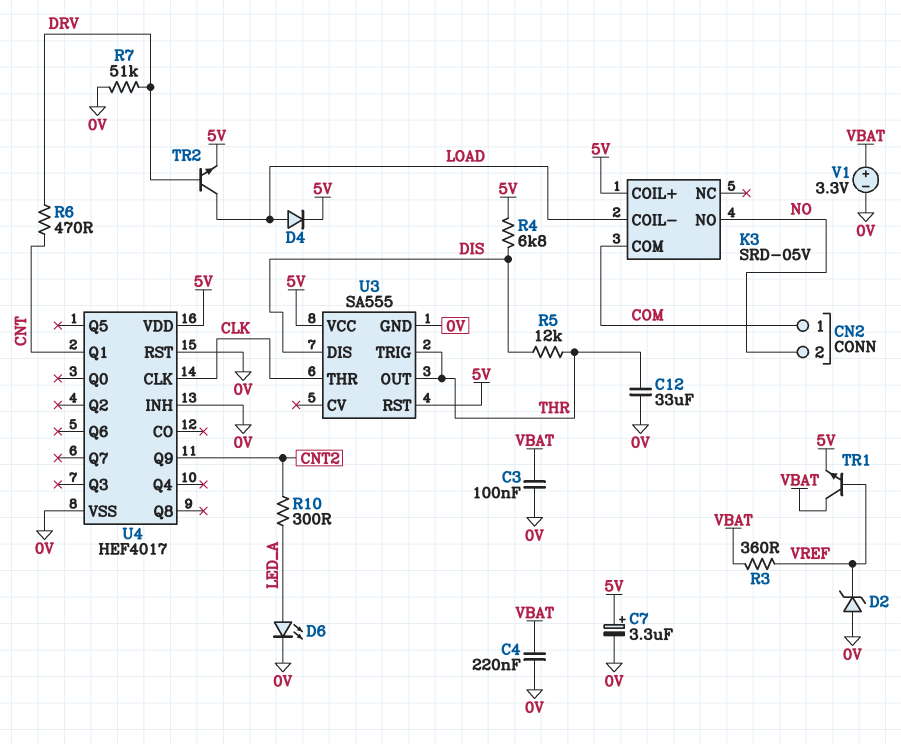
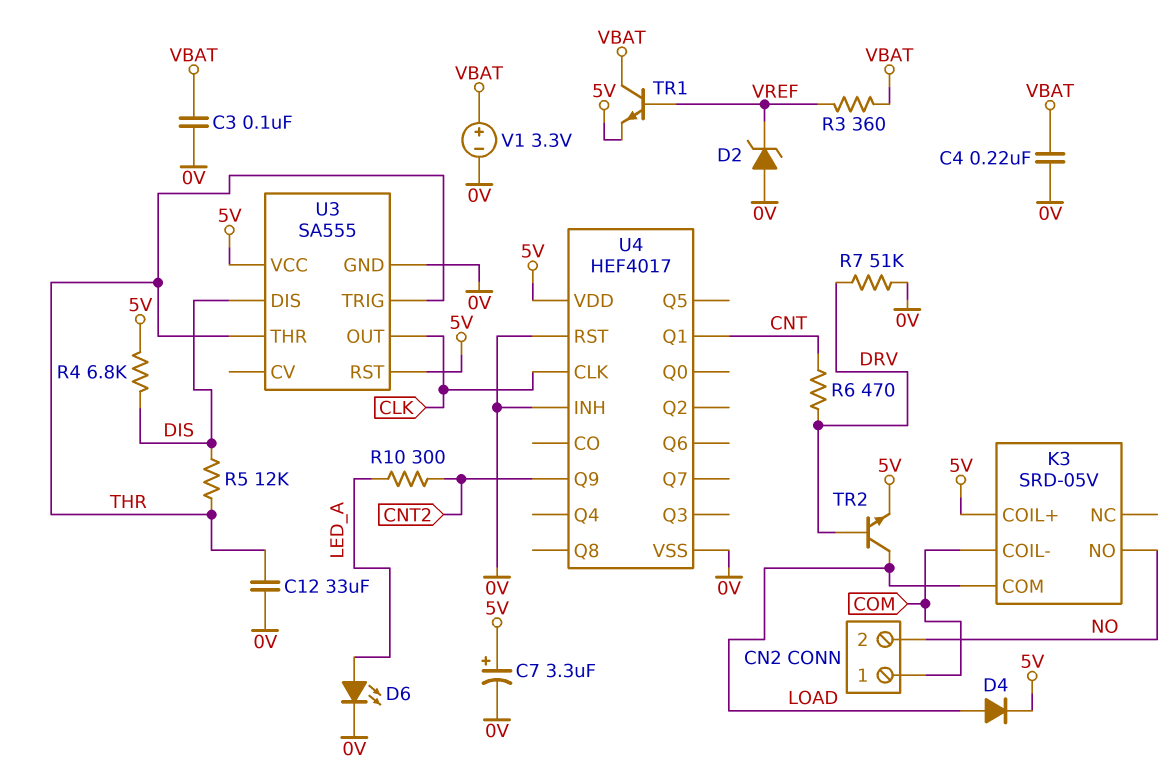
K3 pin COIL-: LOAD -> COM
K3 pin COM: COM -> LOAD
U3 pin OUT: THR -> CLK
U3 pin THR: CLK -> THR

